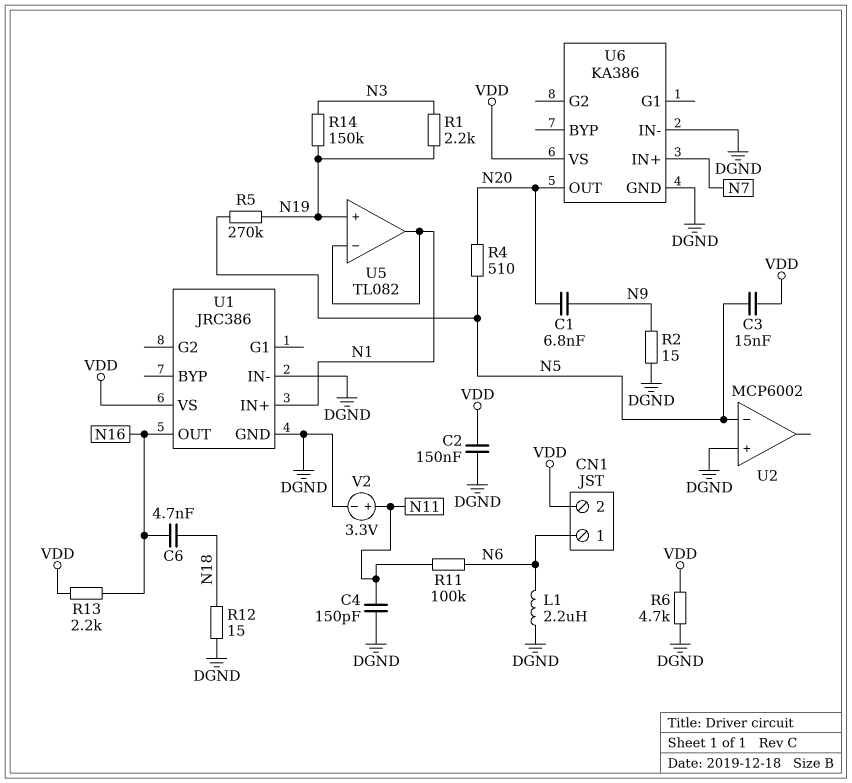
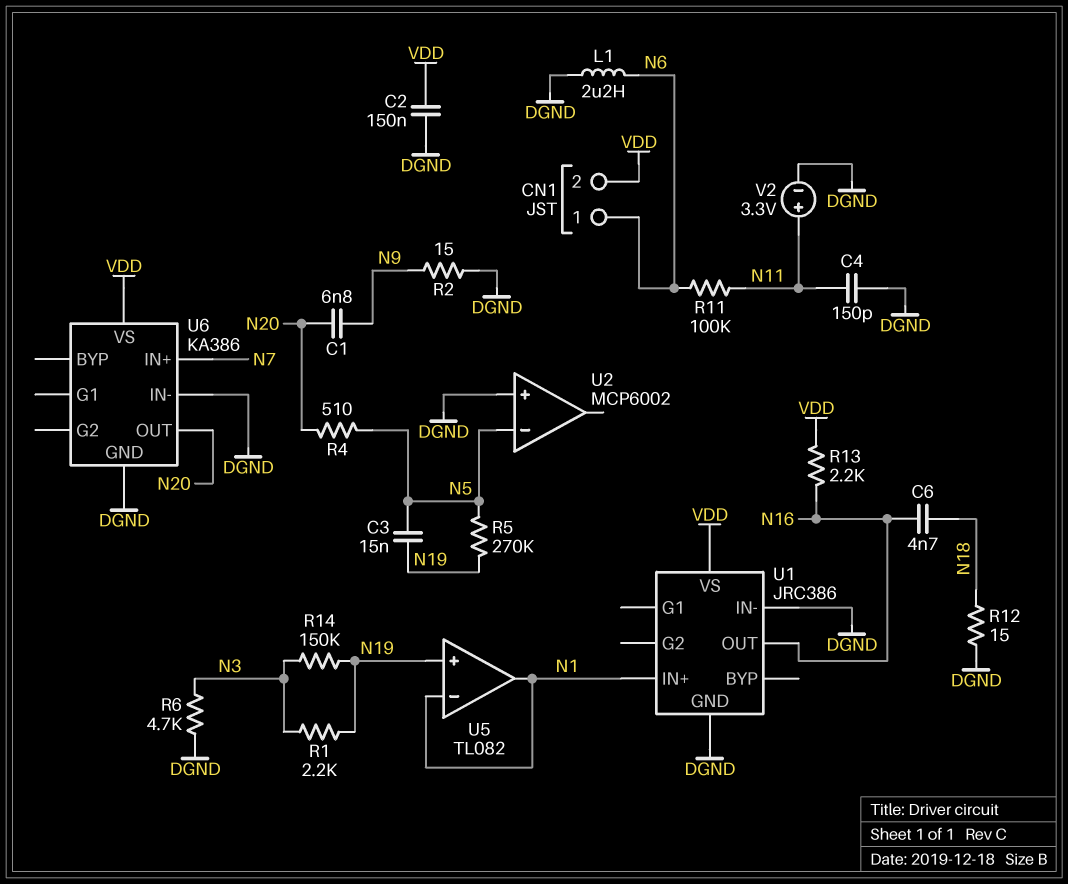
C3: 15nF (N5, VDD) -> 15nF (N5, N19)
R6: 4.7k (DGND, VDD) -> 4.7k (DGND, N3)

